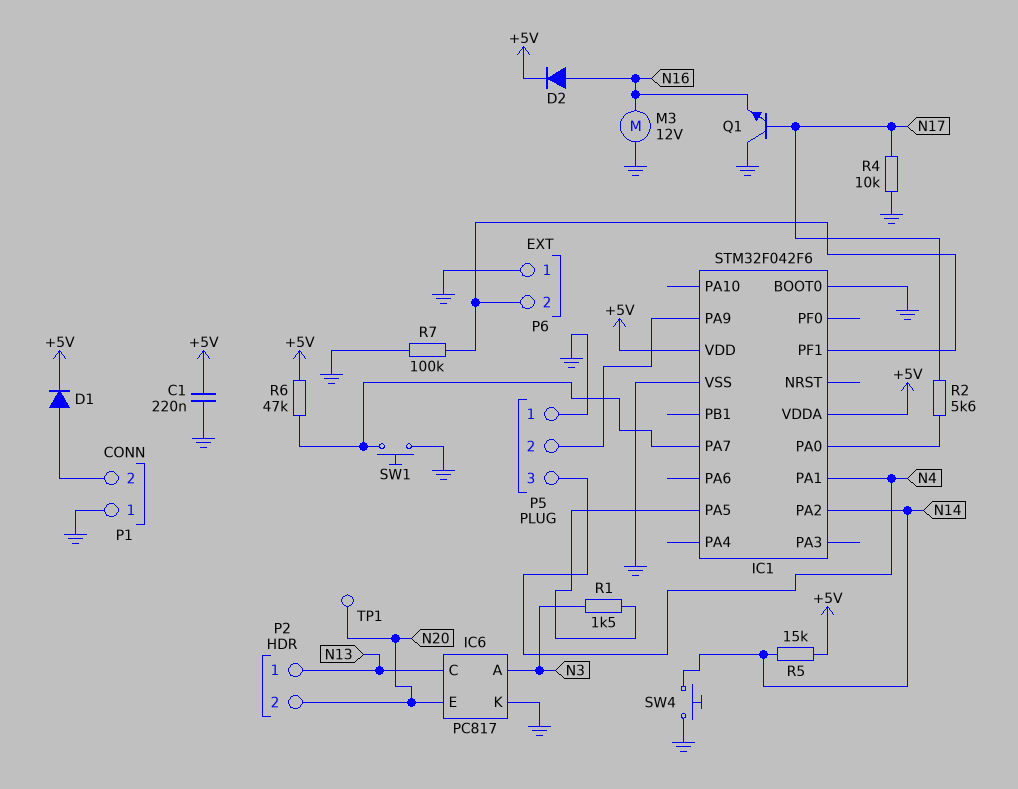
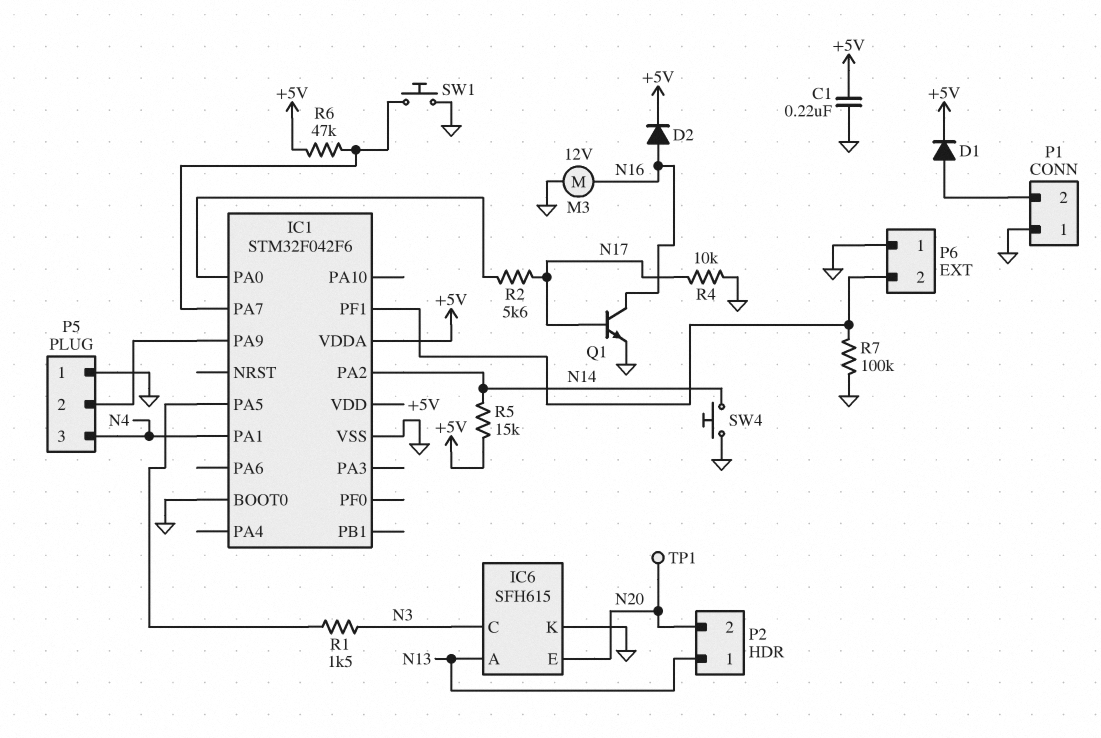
IC6: PC817 -> SFH615
IC6 pin A: N3 -> N13
IC6 pin C: N13 -> N3
Q1: NPN (B N17, C GND, E N16) -> NPN (B N17, C N16, E GND)

